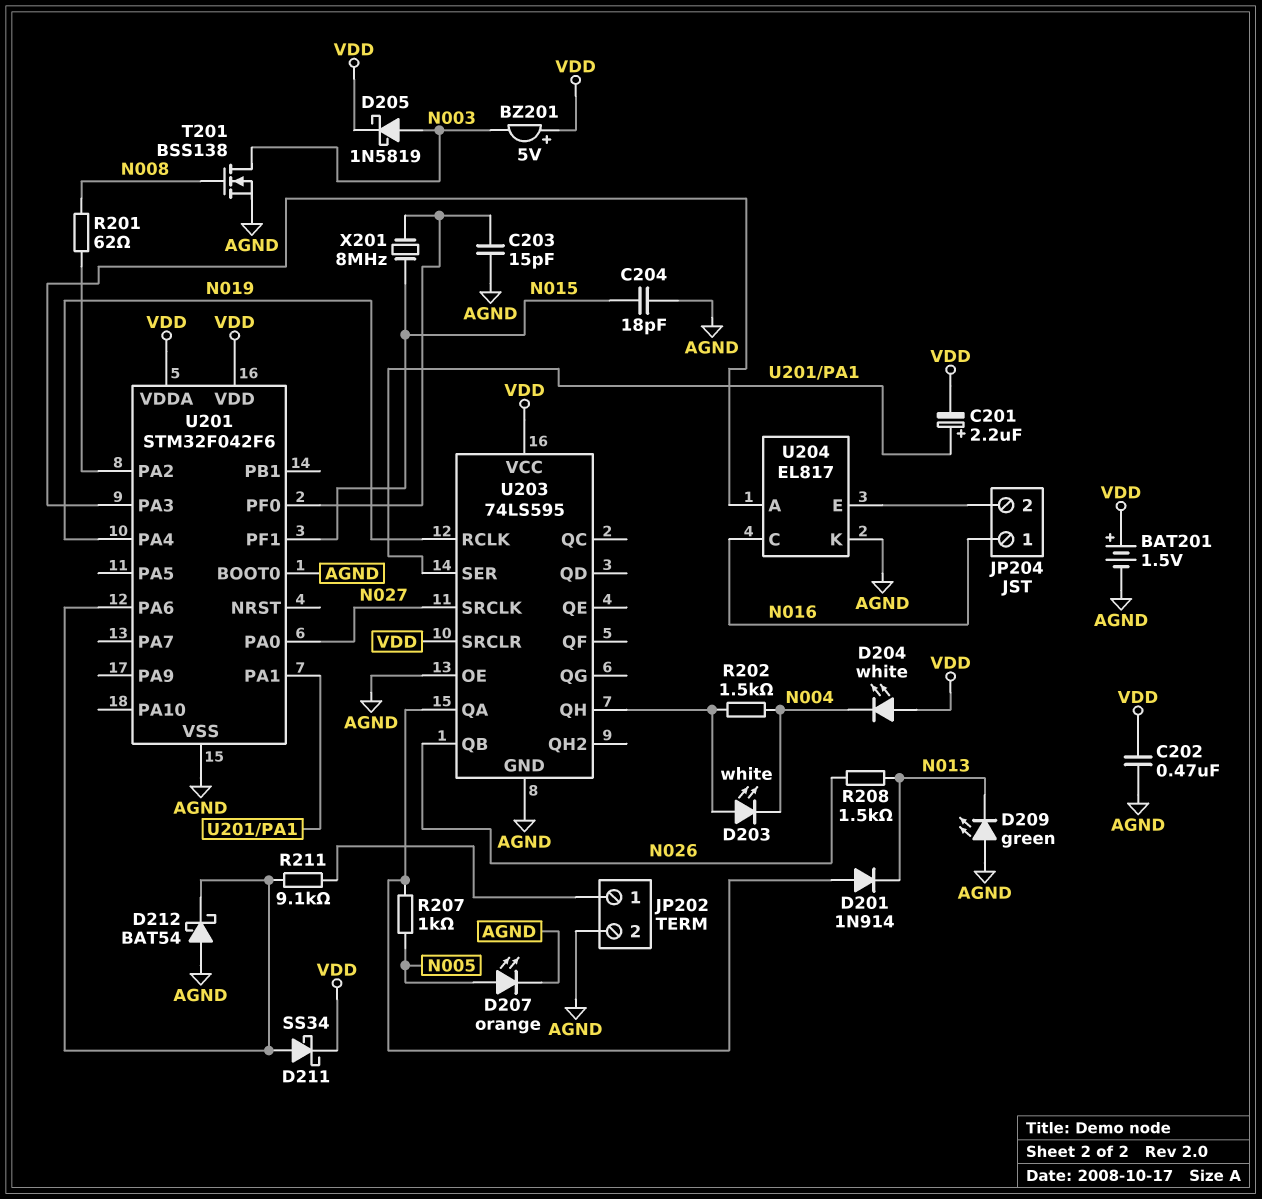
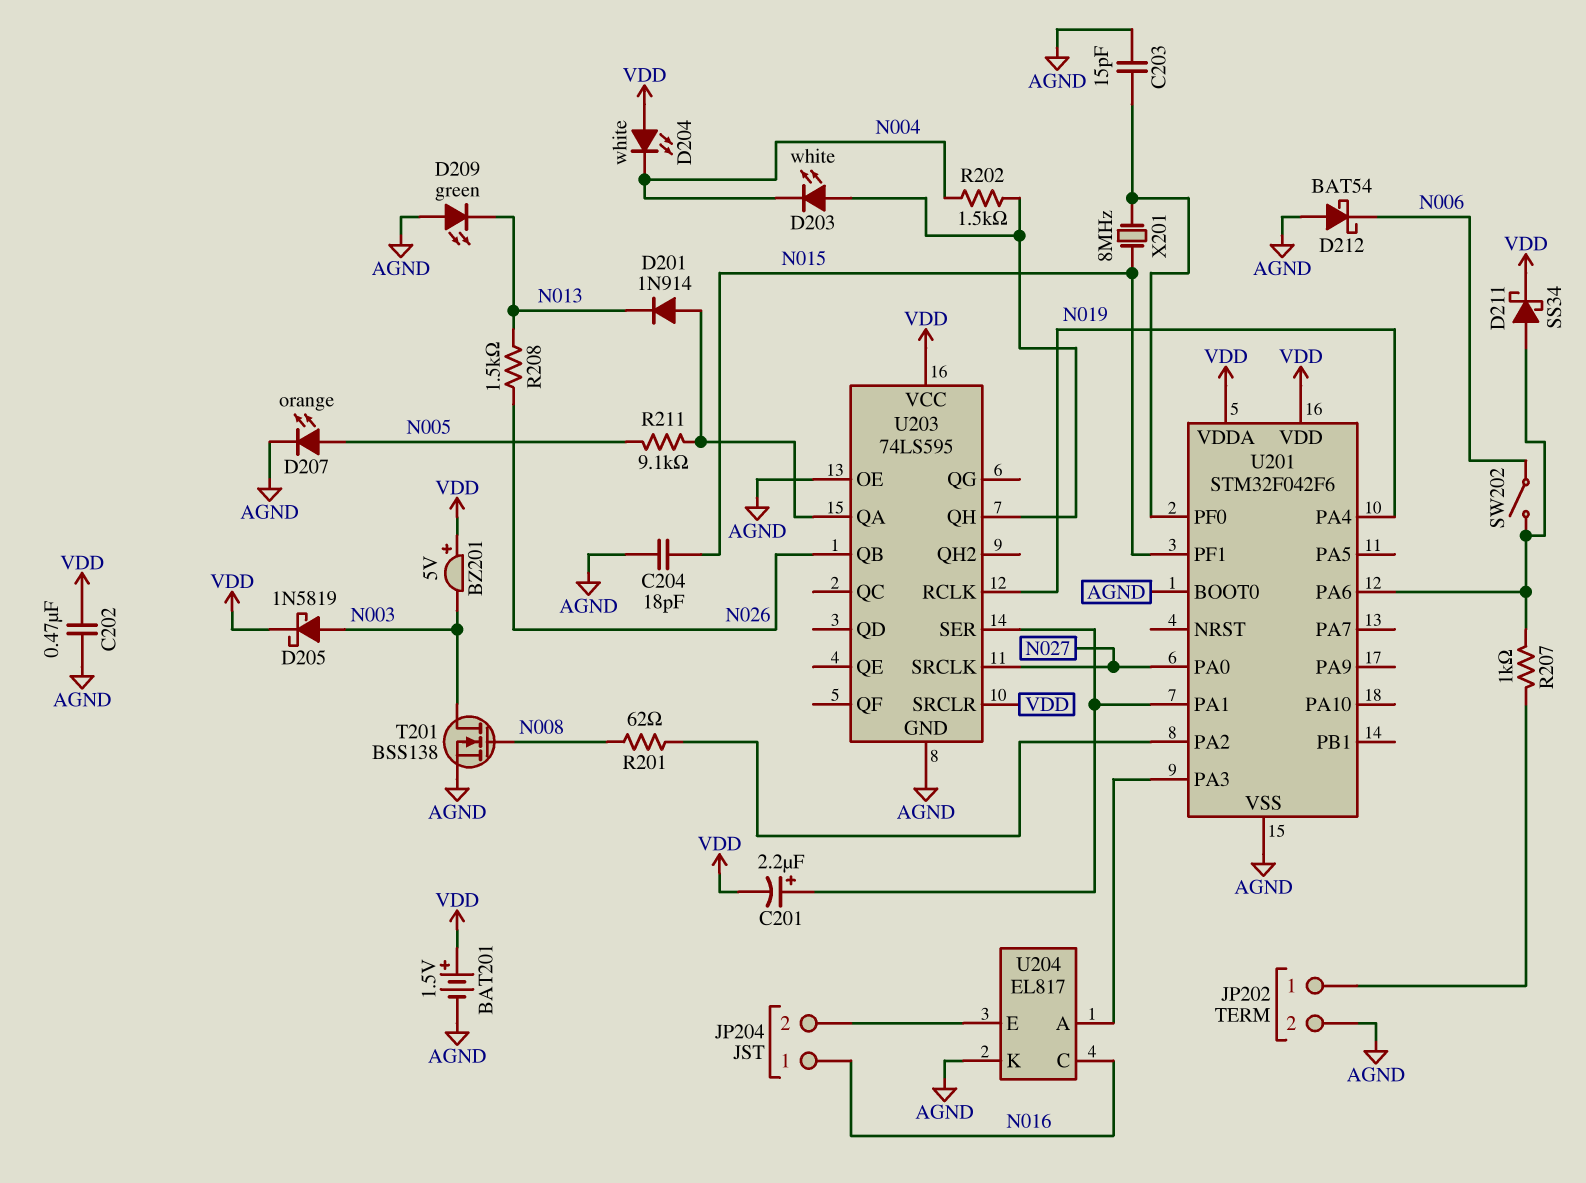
D212: schottky BAT54 (A AGND, K U201/PA6) -> schottky BAT54 (A AGND, K N006)
R207: 1k (N005, U203/QA) -> 1k (JP202/1, U201/PA6)
R211: 9.1k (JP202/1, U201/PA6) -> 9.1k (N005, U203/QA)
SW202: none -> switch (N006, U201/PA6)

